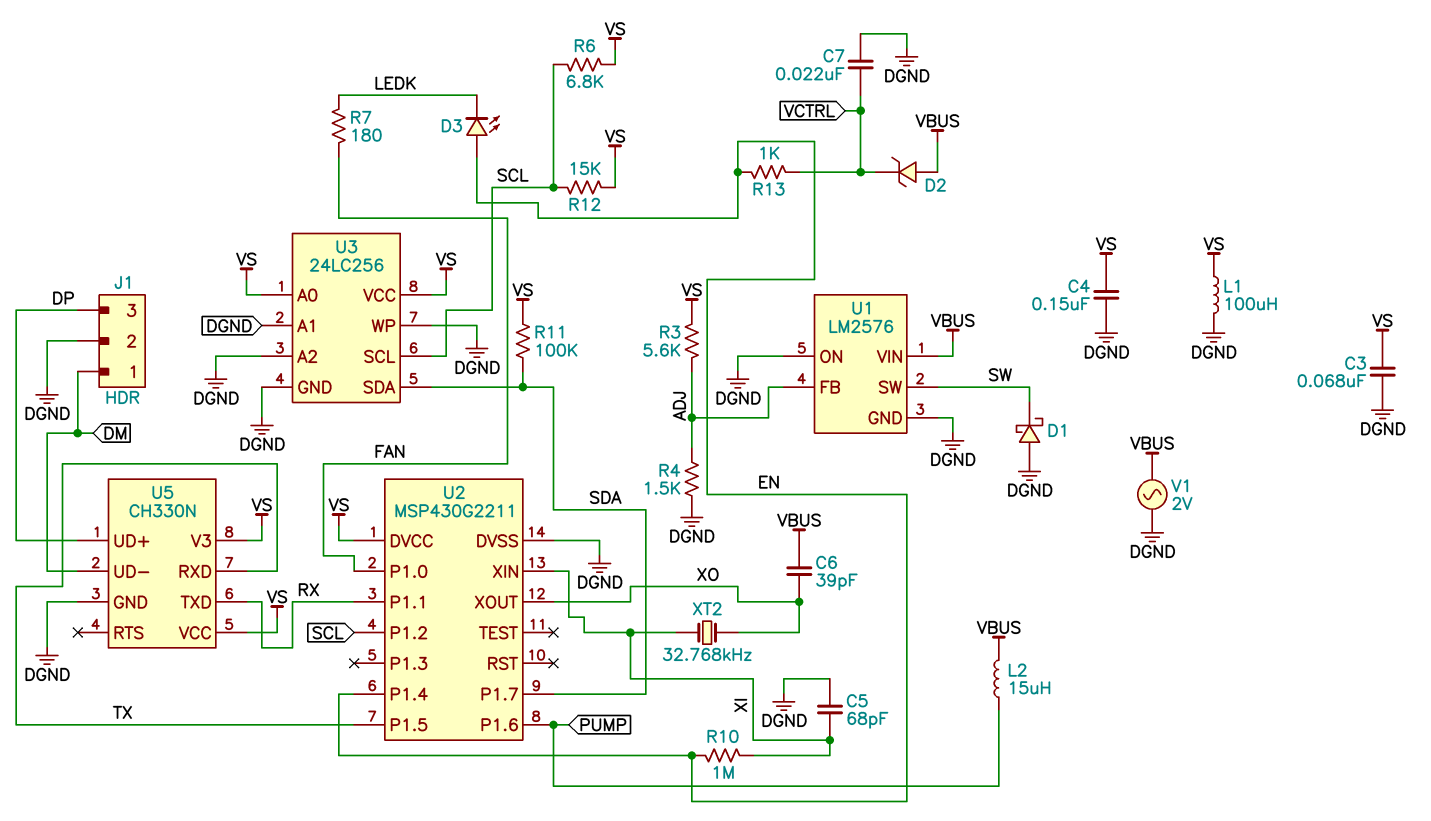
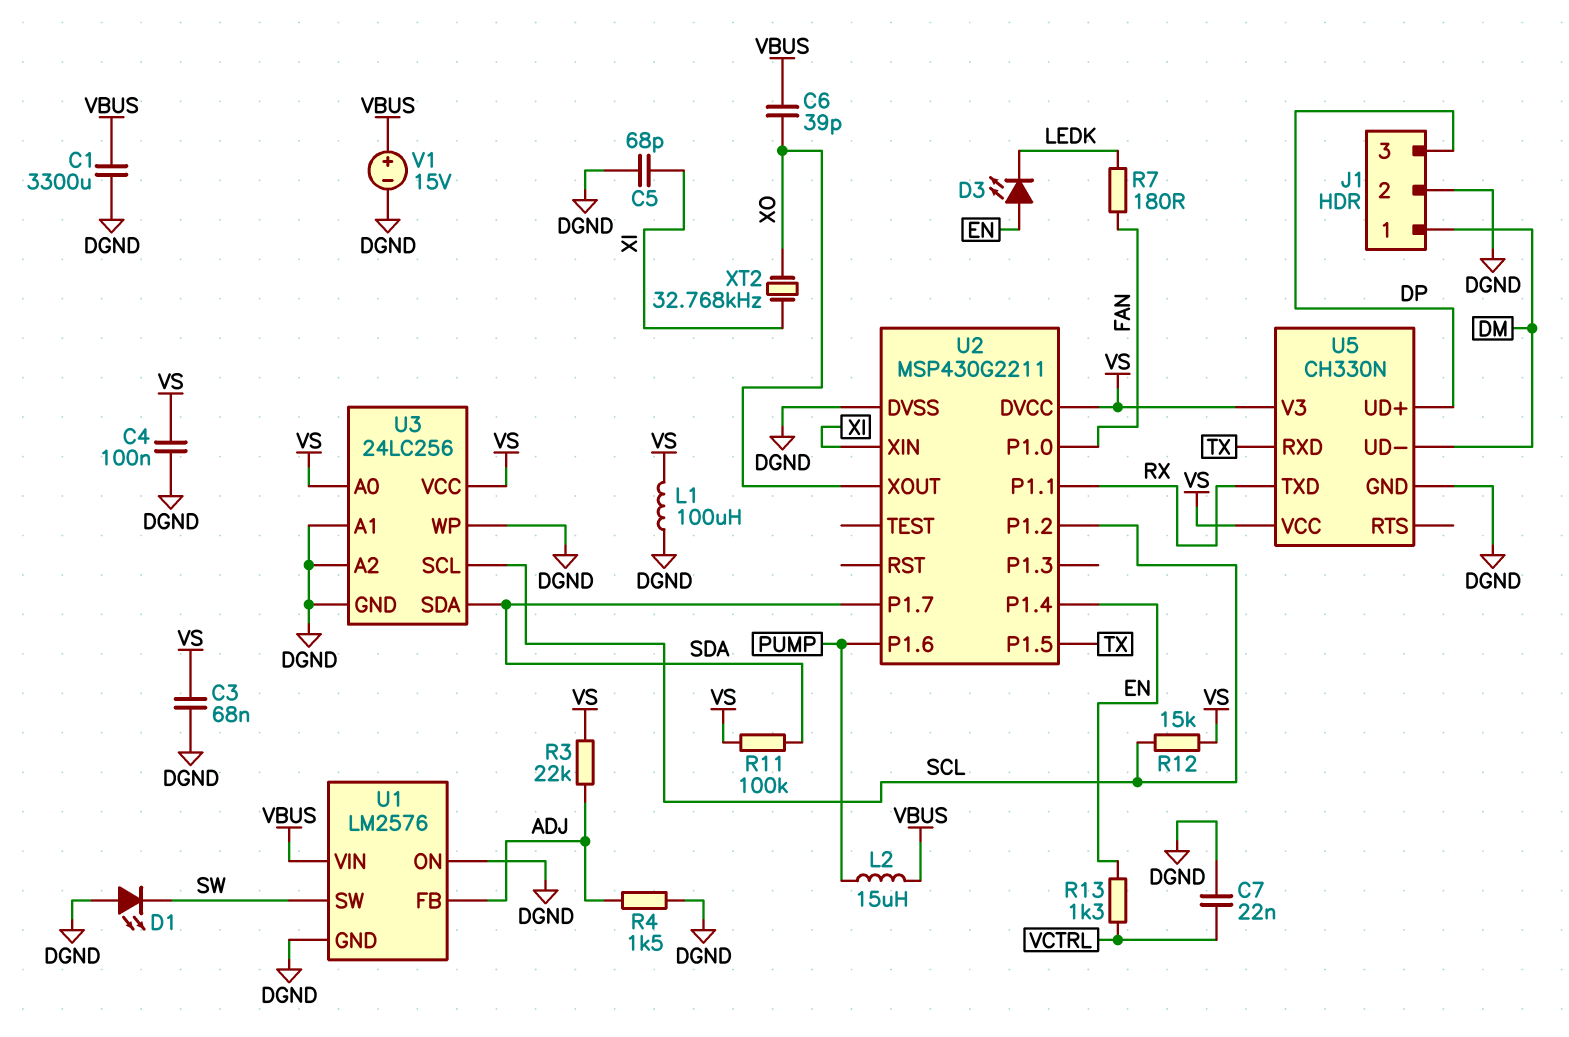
C1: none -> 3300uF (DGND, VBUS)
C4: 150nF (DGND, VS) -> 100nF (DGND, VS)
D1: schottky (A DGND, K SW) -> LED (A DGND, K SW)
D2: zener (A VBUS, K VCTRL) -> none
R3: 5.6k (ADJ, VS) -> 22k (ADJ, VS)
R6: 6.8k (SCL, VS) -> none
R10: 1M (EN, XI) -> none
R13: 1k (EN, VCTRL) -> 1.3k (EN, VCTRL)
V1: AC 2V (DGND, VBUS) -> 15V (plus VBUS, minus DGND)

